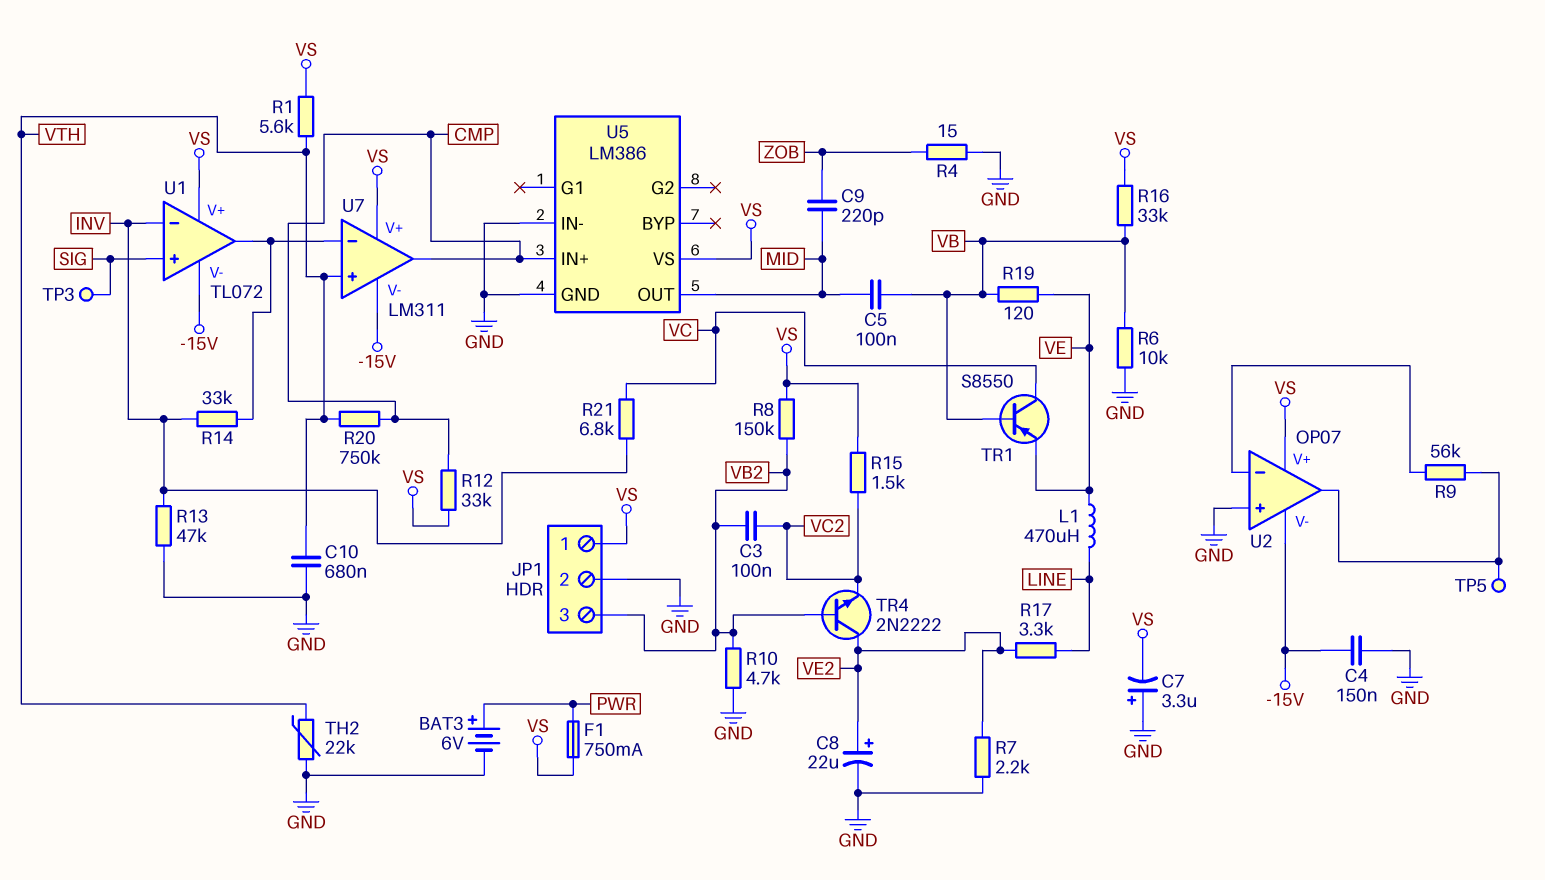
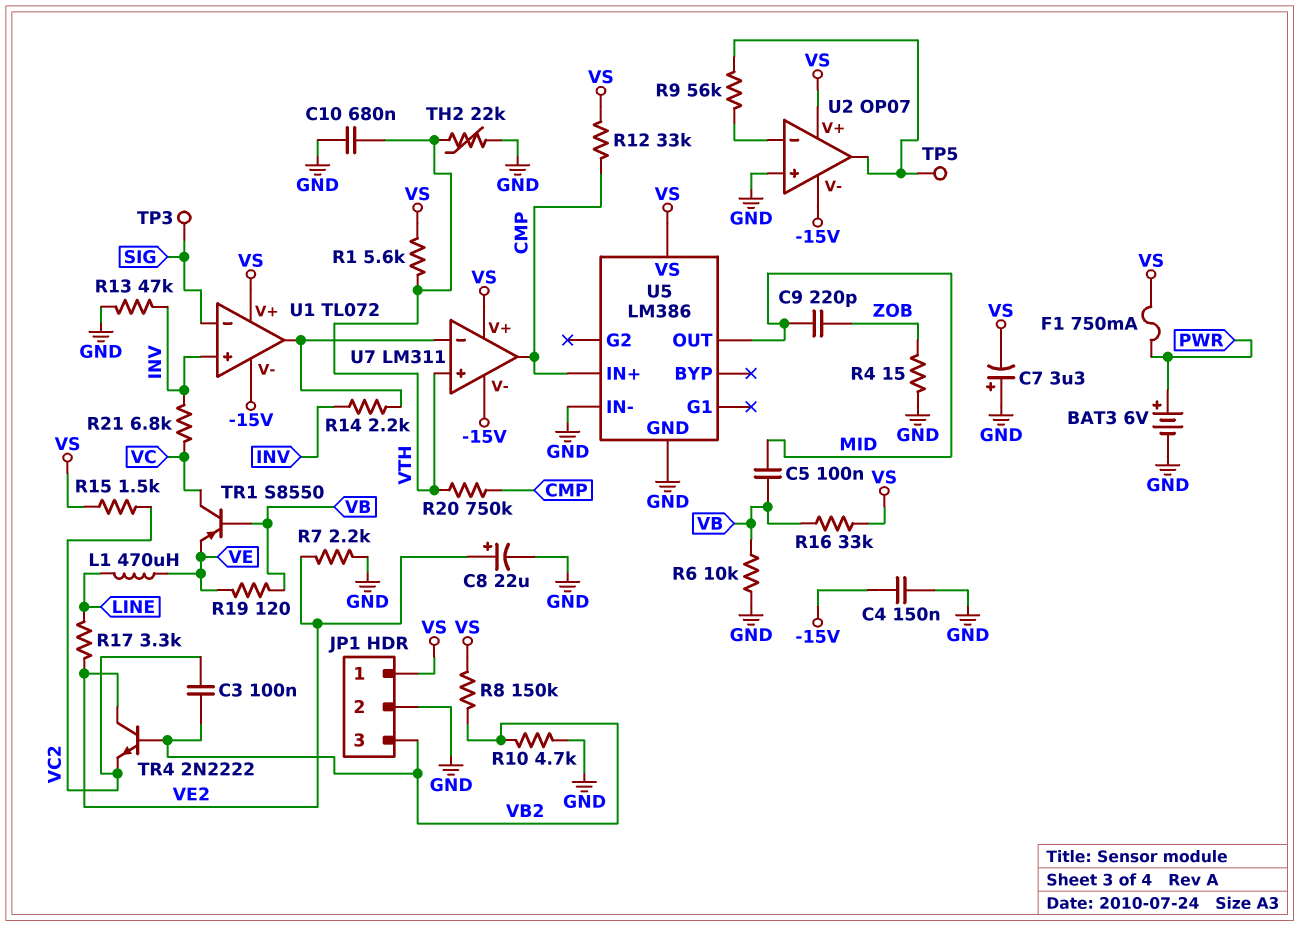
R14: 33k (INV, U1/out) -> 2.2k (INV, U1/out)
U1 pin in+: SIG -> INV
U1 pin in-: INV -> SIG

